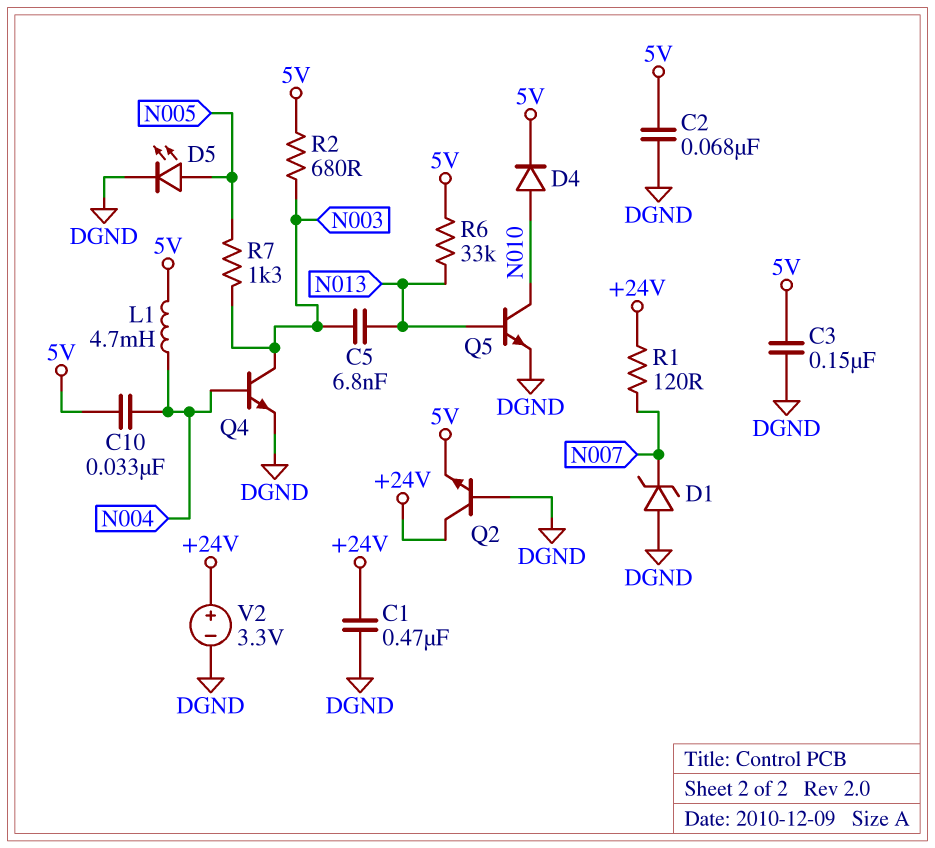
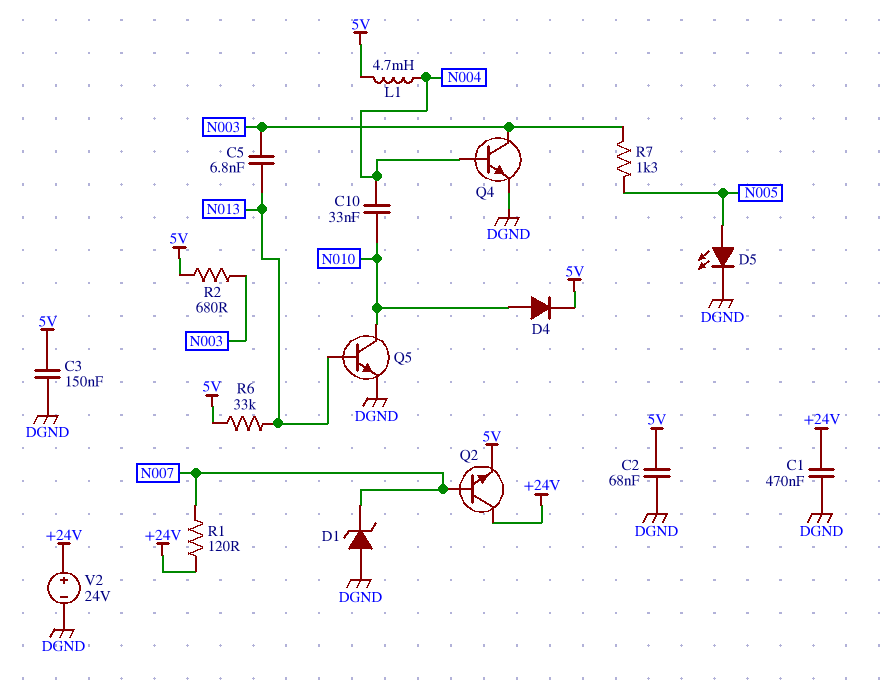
C10: 33nF (5V, N004) -> 33nF (N004, N010)
Q2: NPN (B DGND, C +24V, E 5V) -> NPN (B N007, C +24V, E 5V)
V2: 3.3V (plus +24V, minus DGND) -> 24V (plus +24V, minus DGND)

